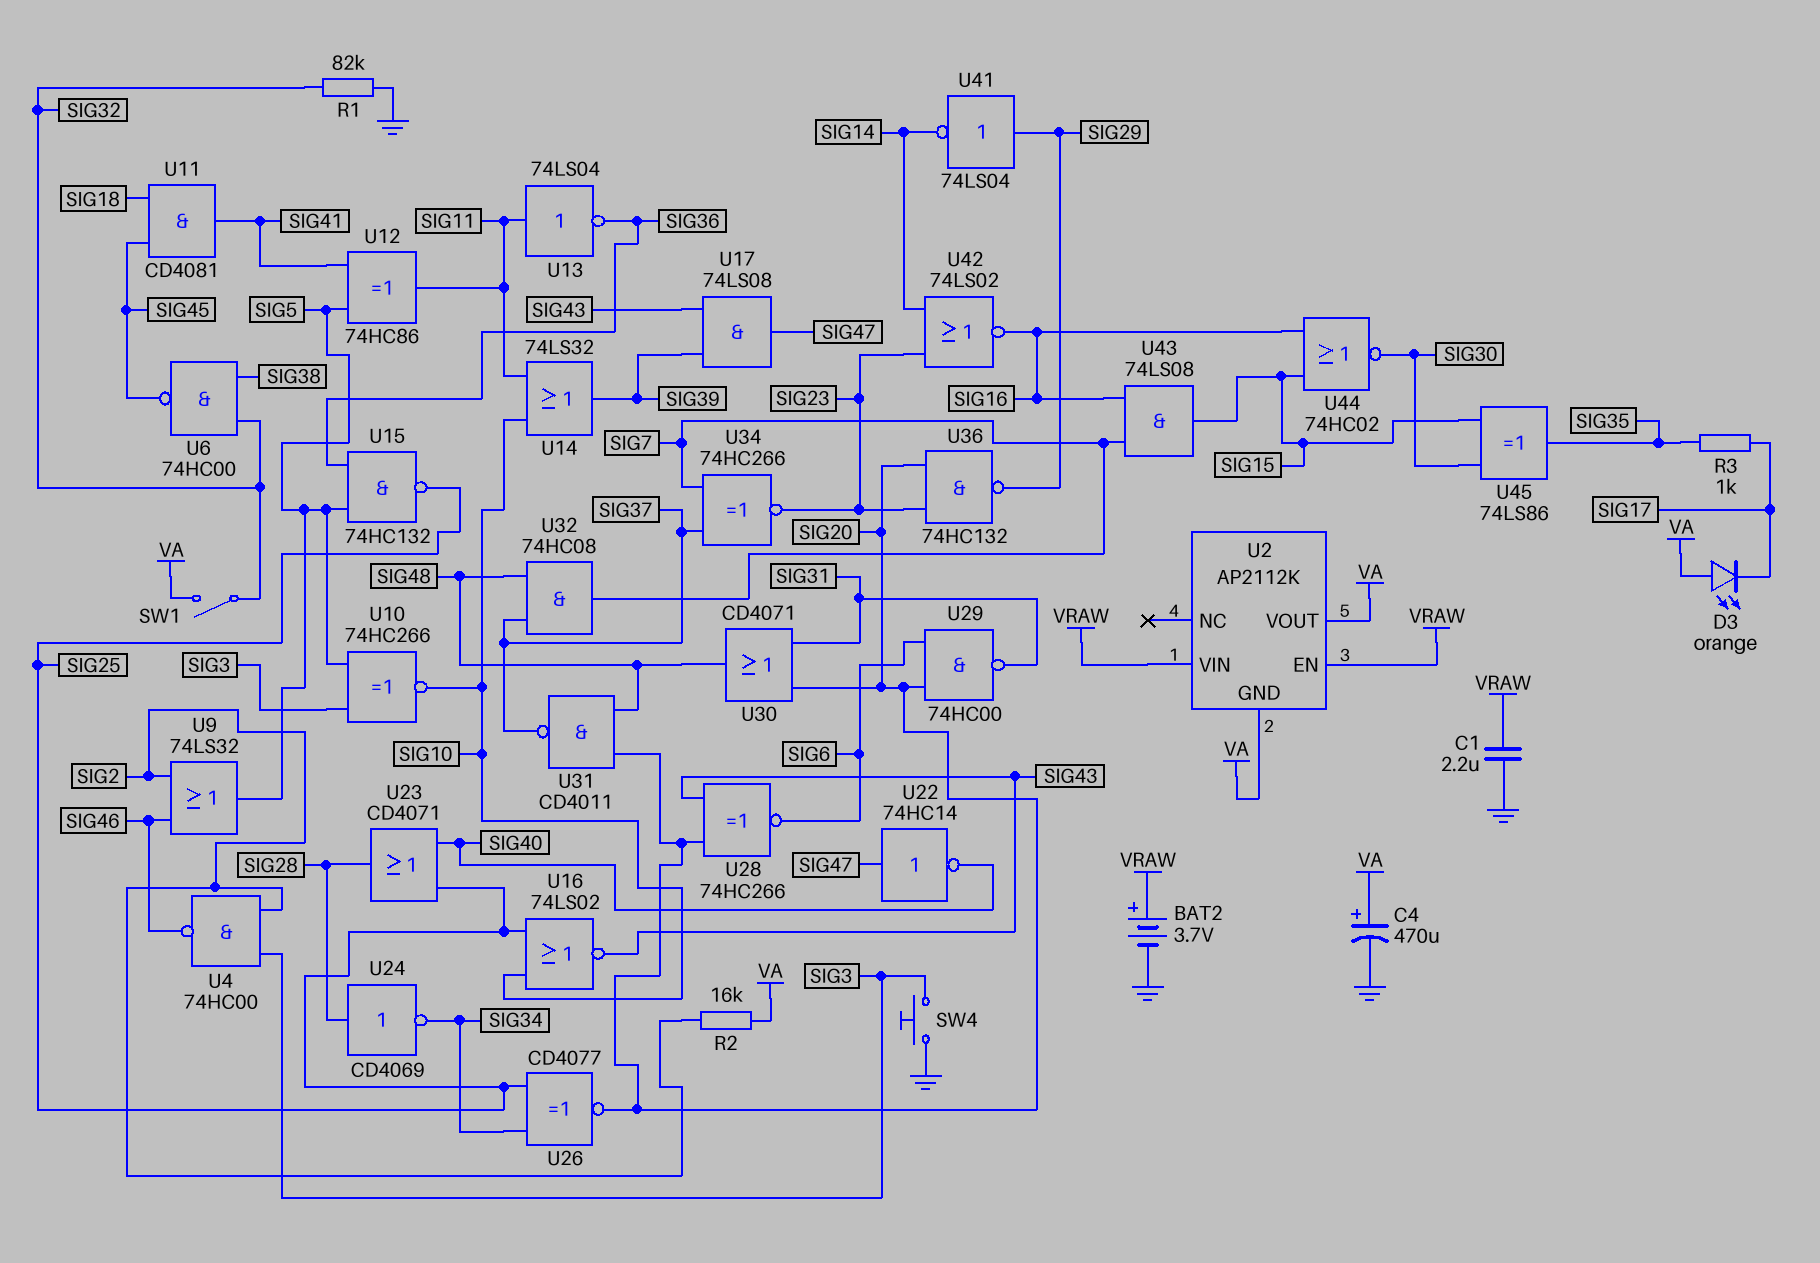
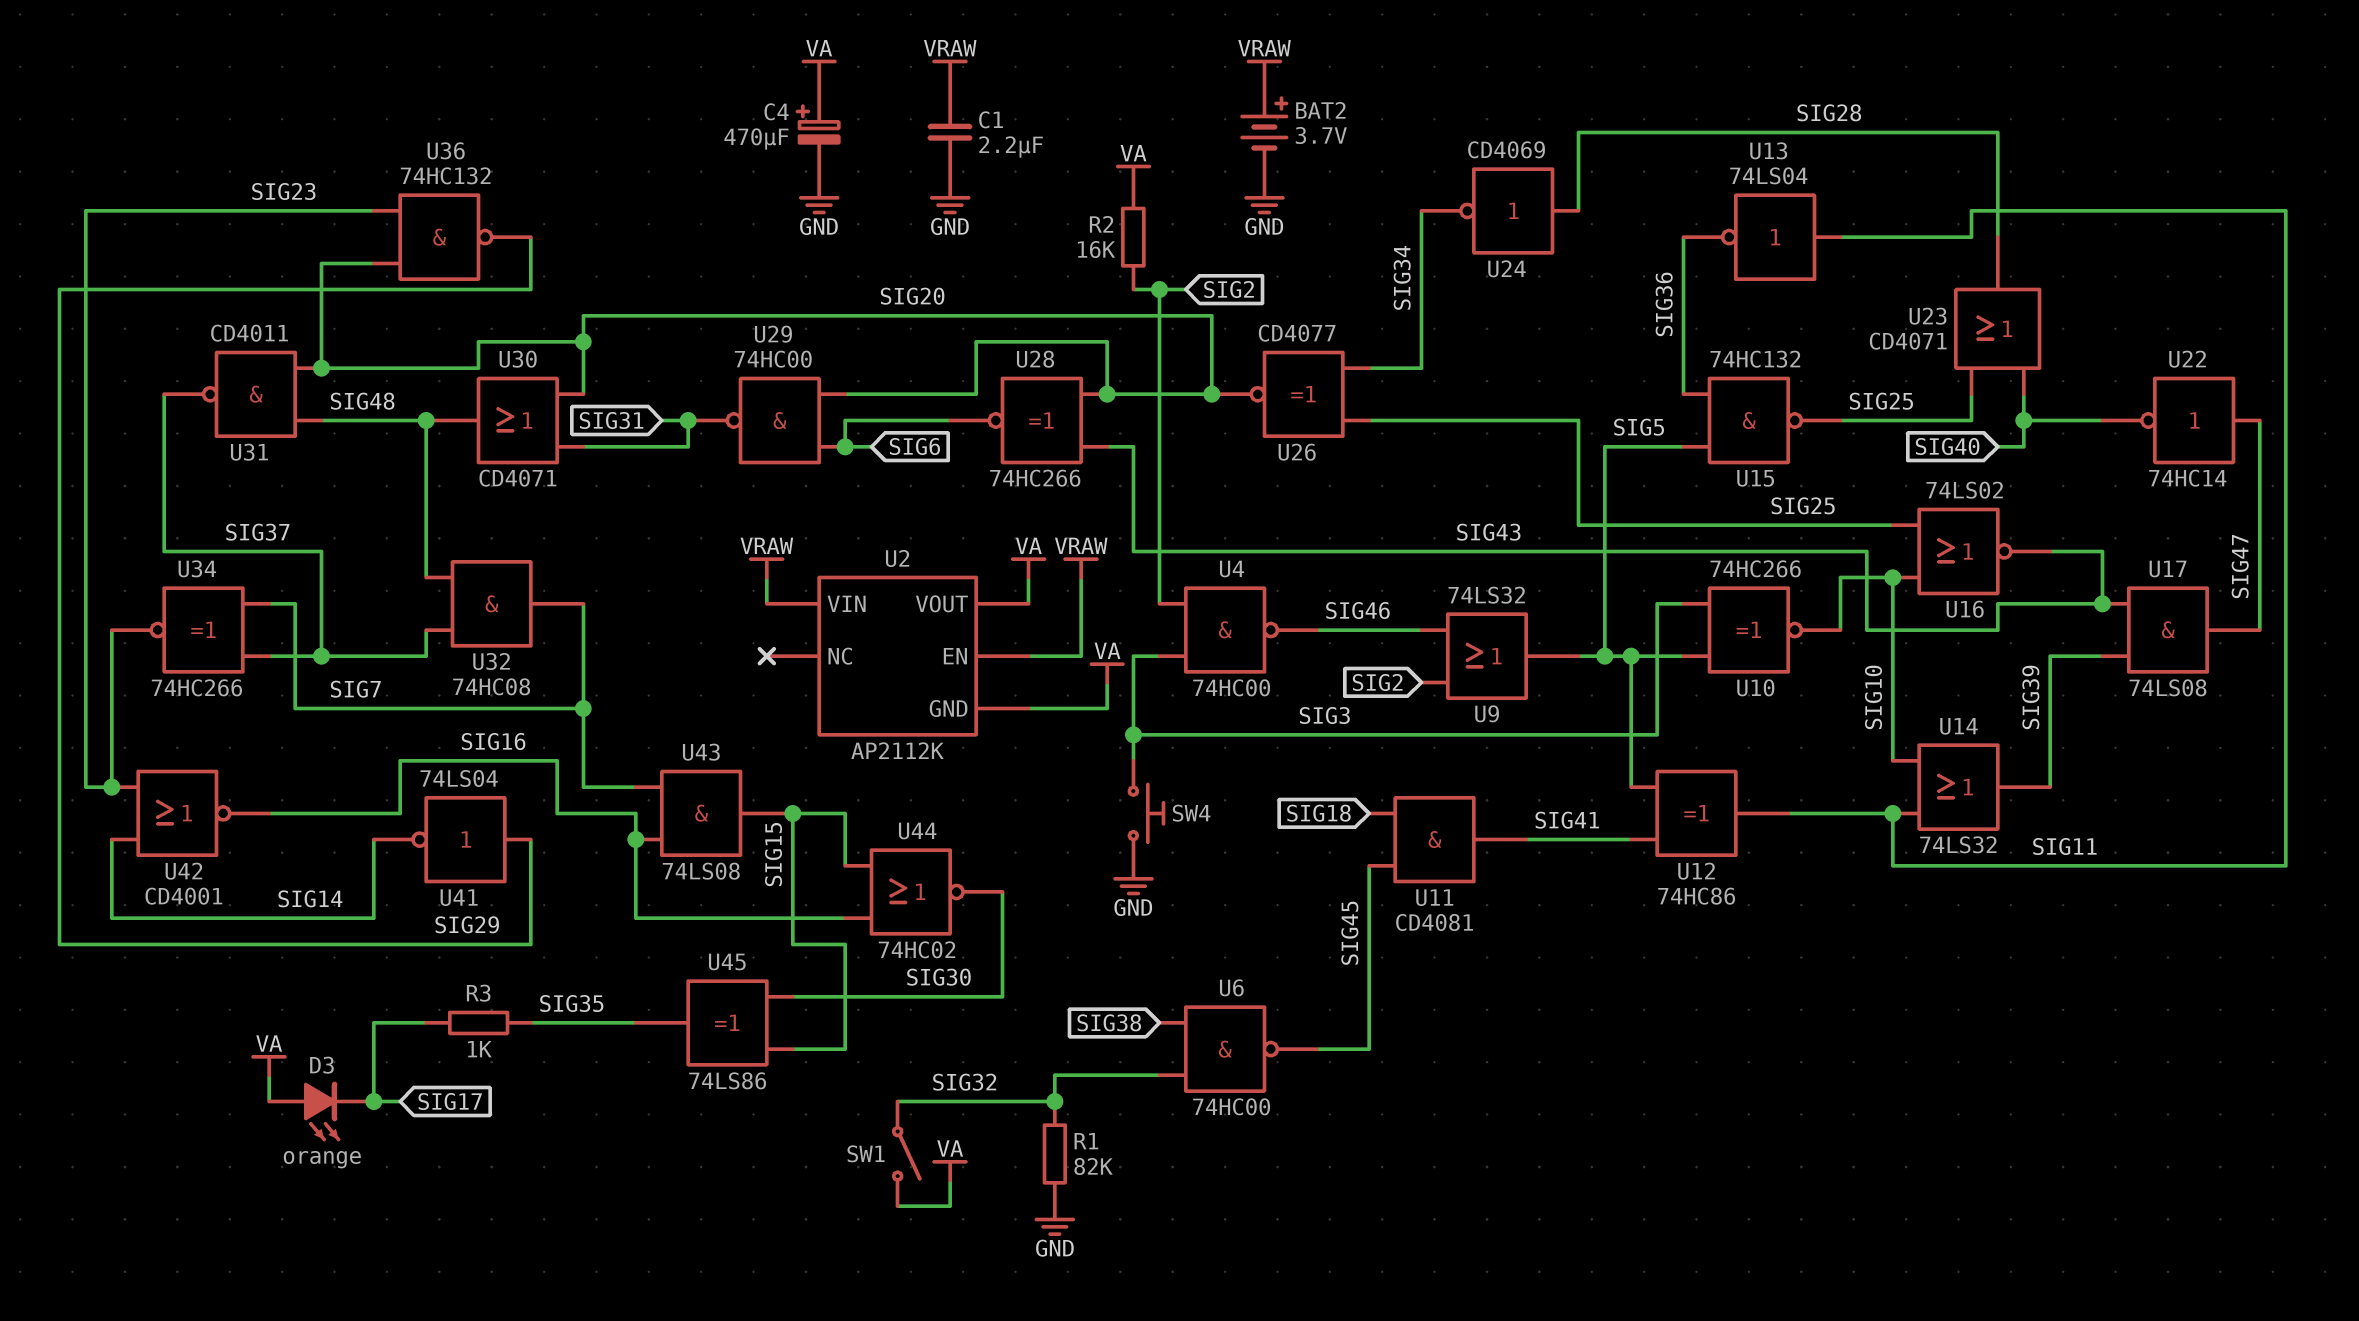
U42: NOR 74LS02 (in SIG14, in SIG23, out SIG16) -> NOR CD4001 (in SIG14, in SIG23, out SIG16)

